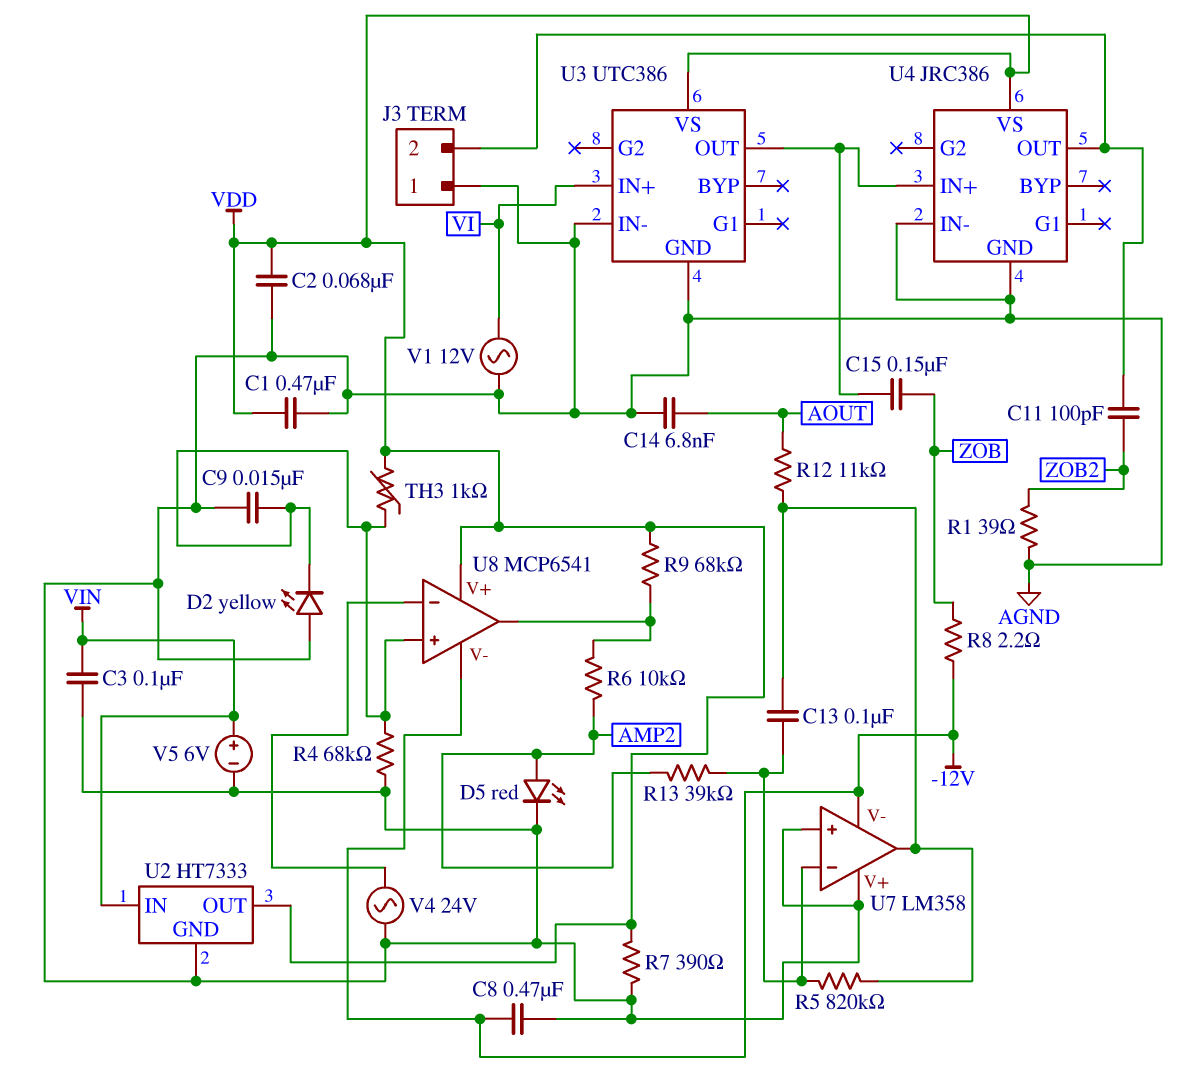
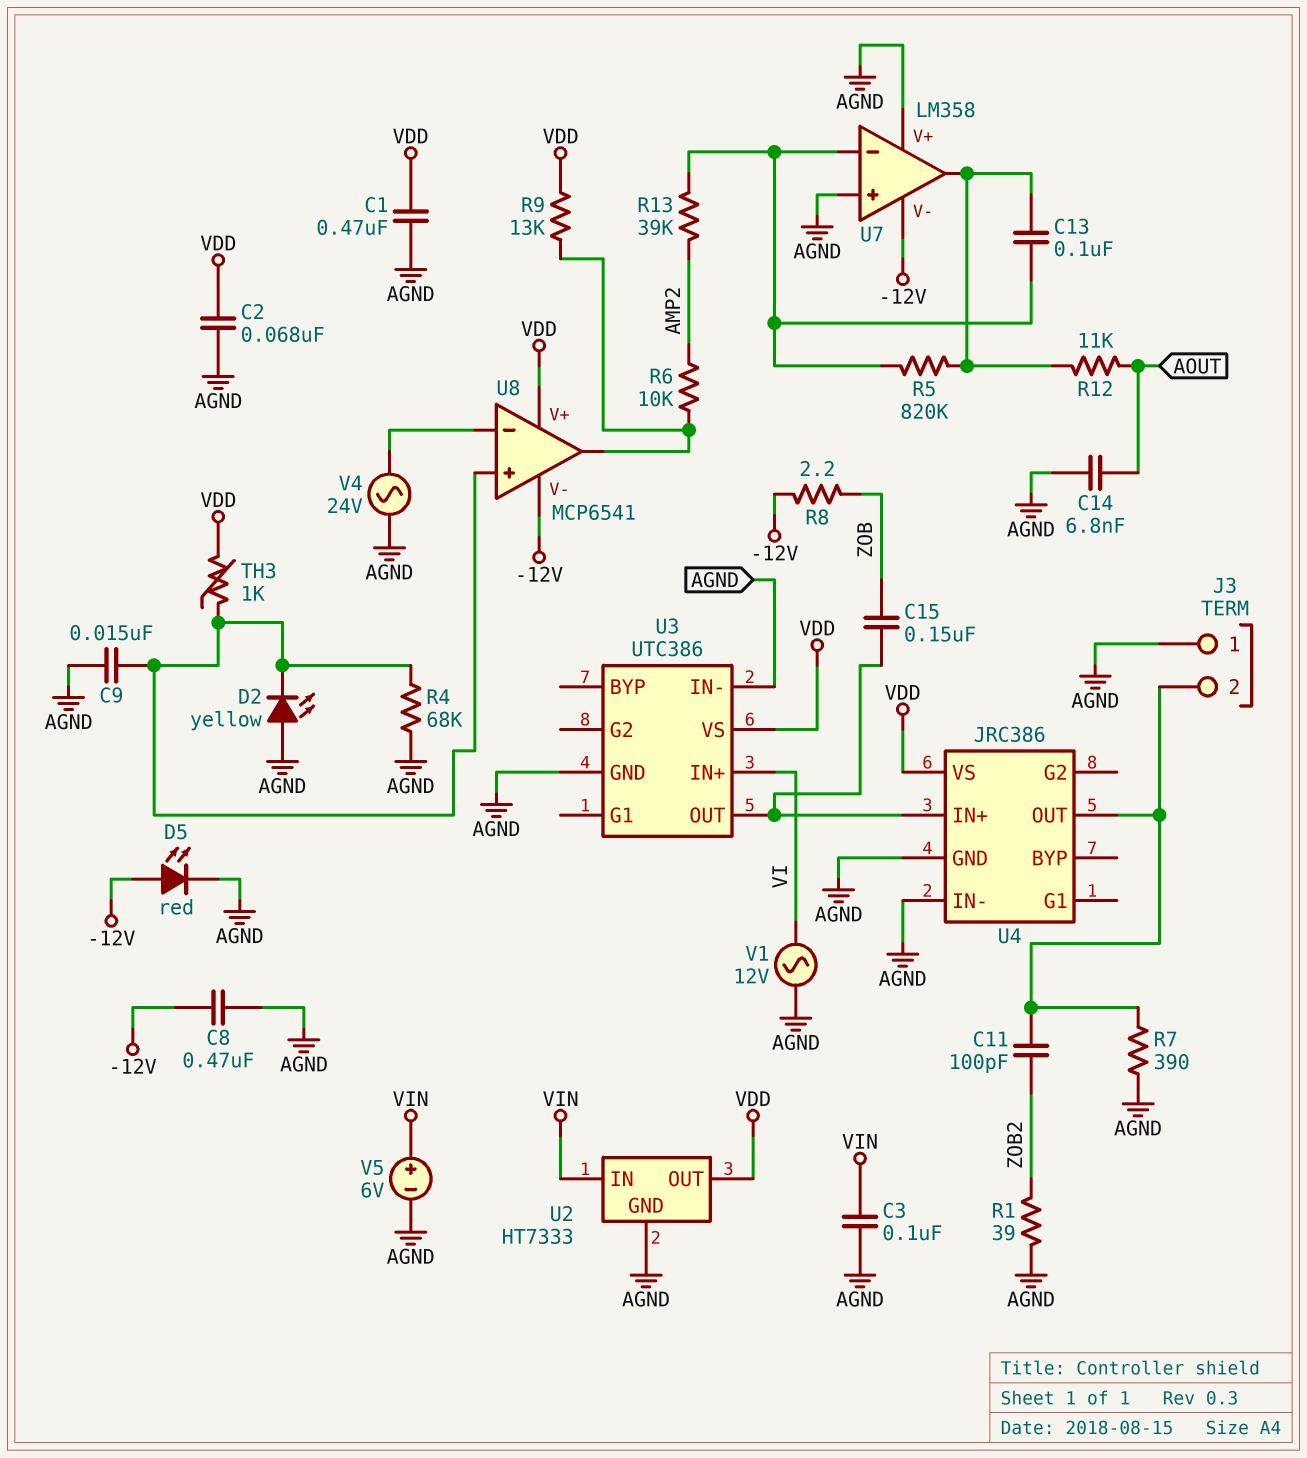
D5: LED red (A AMP2, K AGND) -> LED red (A -12V, K AGND)
R7: 390 (AGND, VDD) -> 390 (AGND, J3/2)
R9: 68k (U8/out, VDD) -> 13k (U8/out, VDD)

